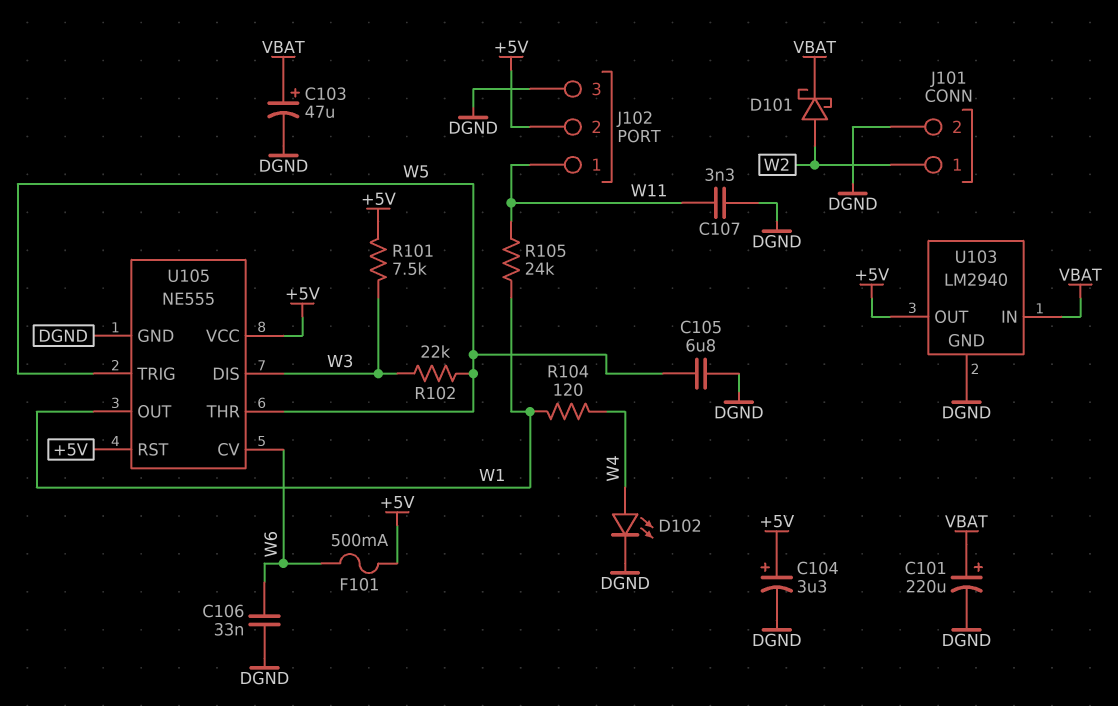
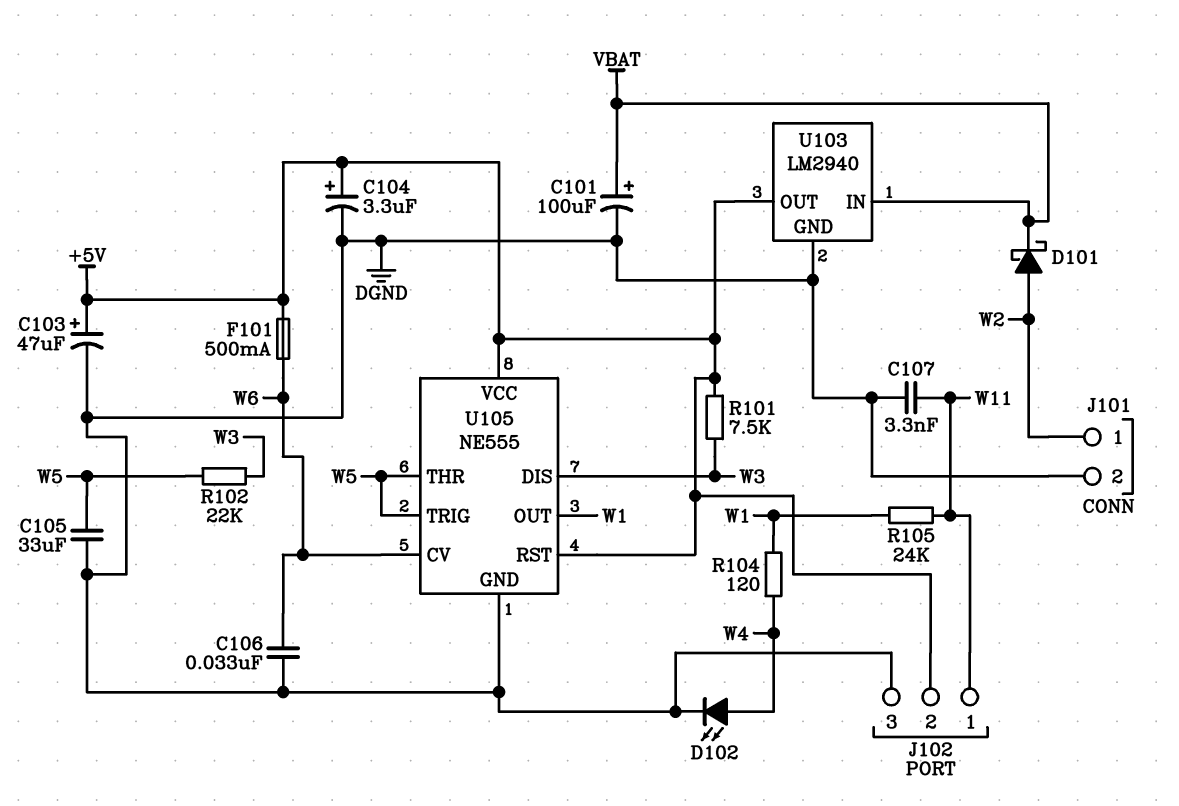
C101: 220uF (plus VBAT, minus DGND) -> 100uF (plus VBAT, minus DGND)
C103: 47uF (plus VBAT, minus DGND) -> 47uF (plus +5V, minus DGND)
C105: 6.8uF (DGND, W5) -> 33uF (DGND, W5)

